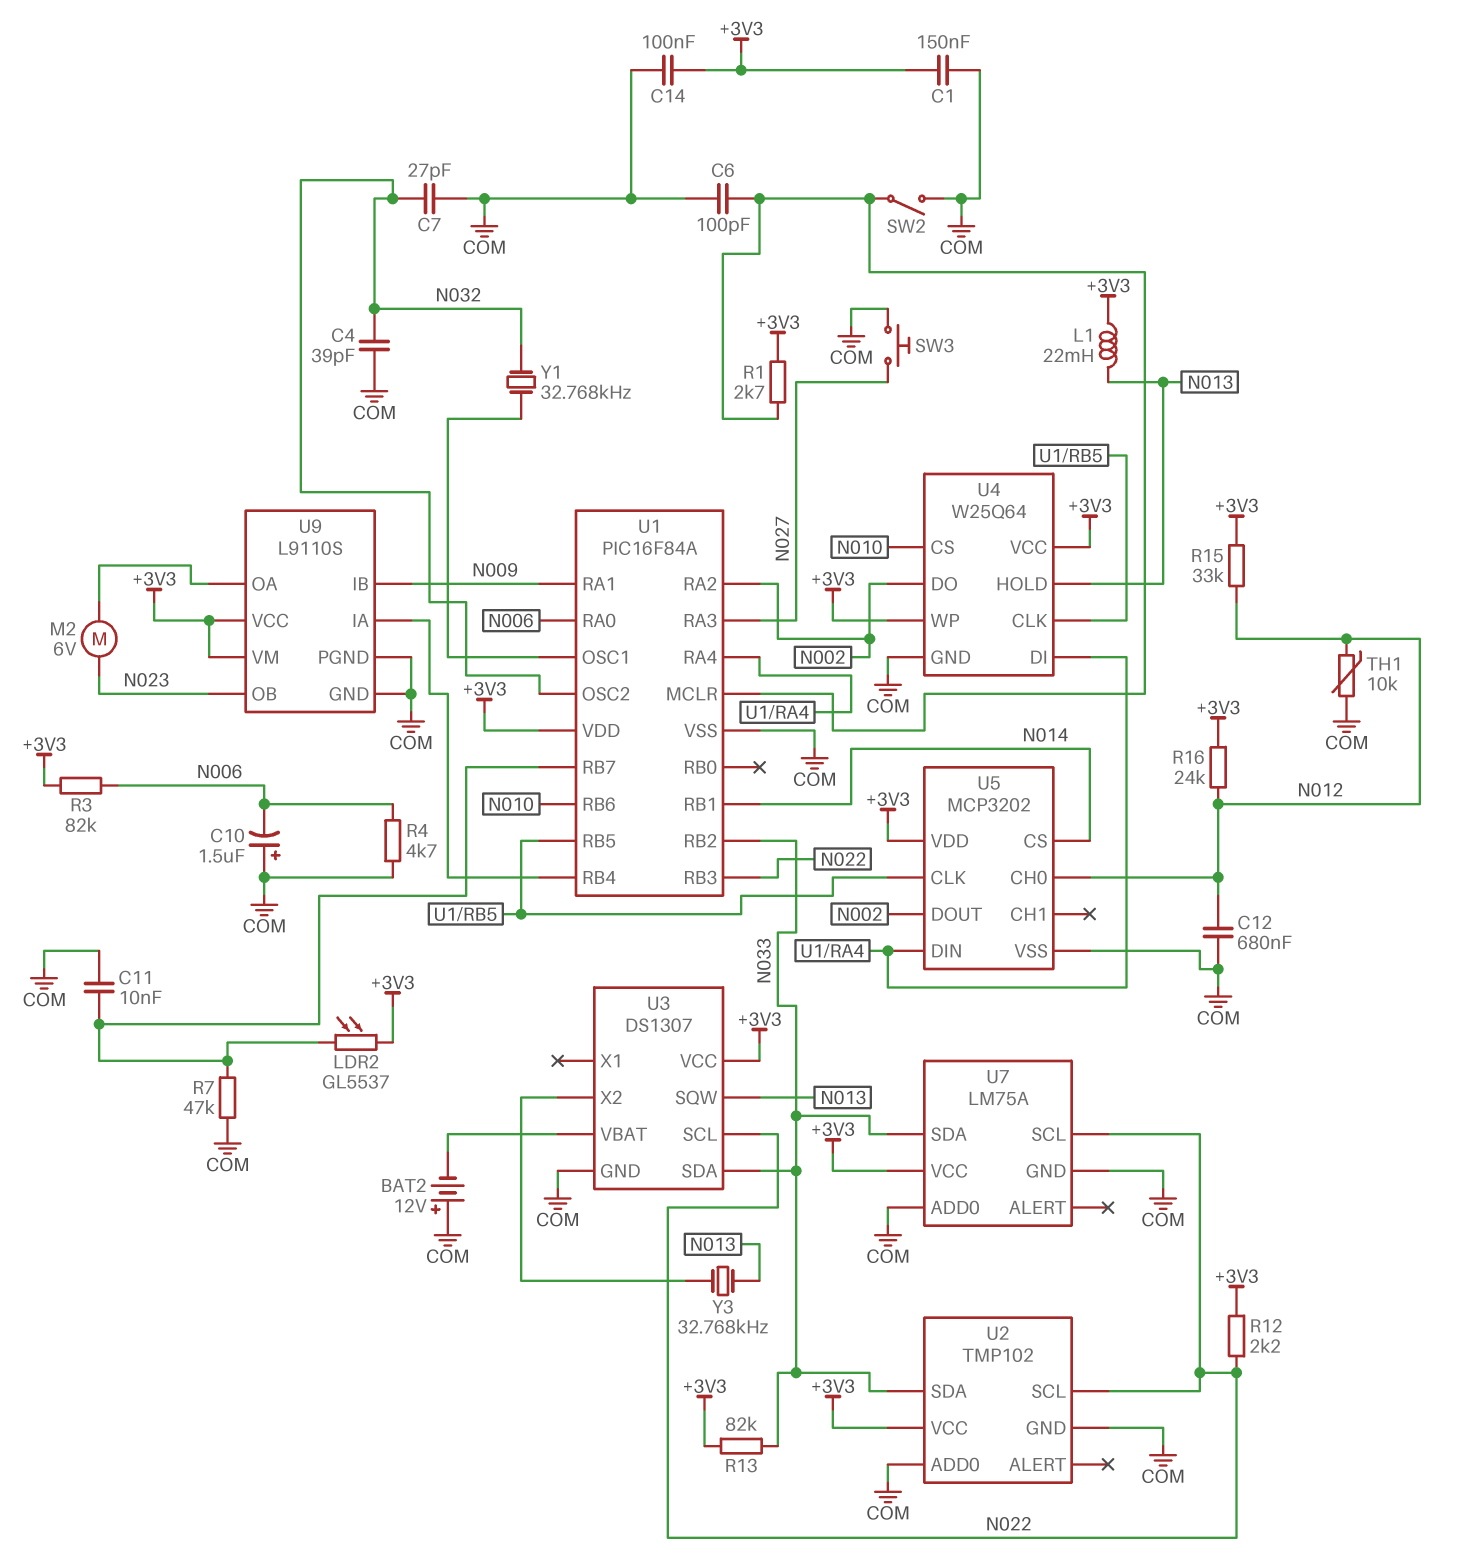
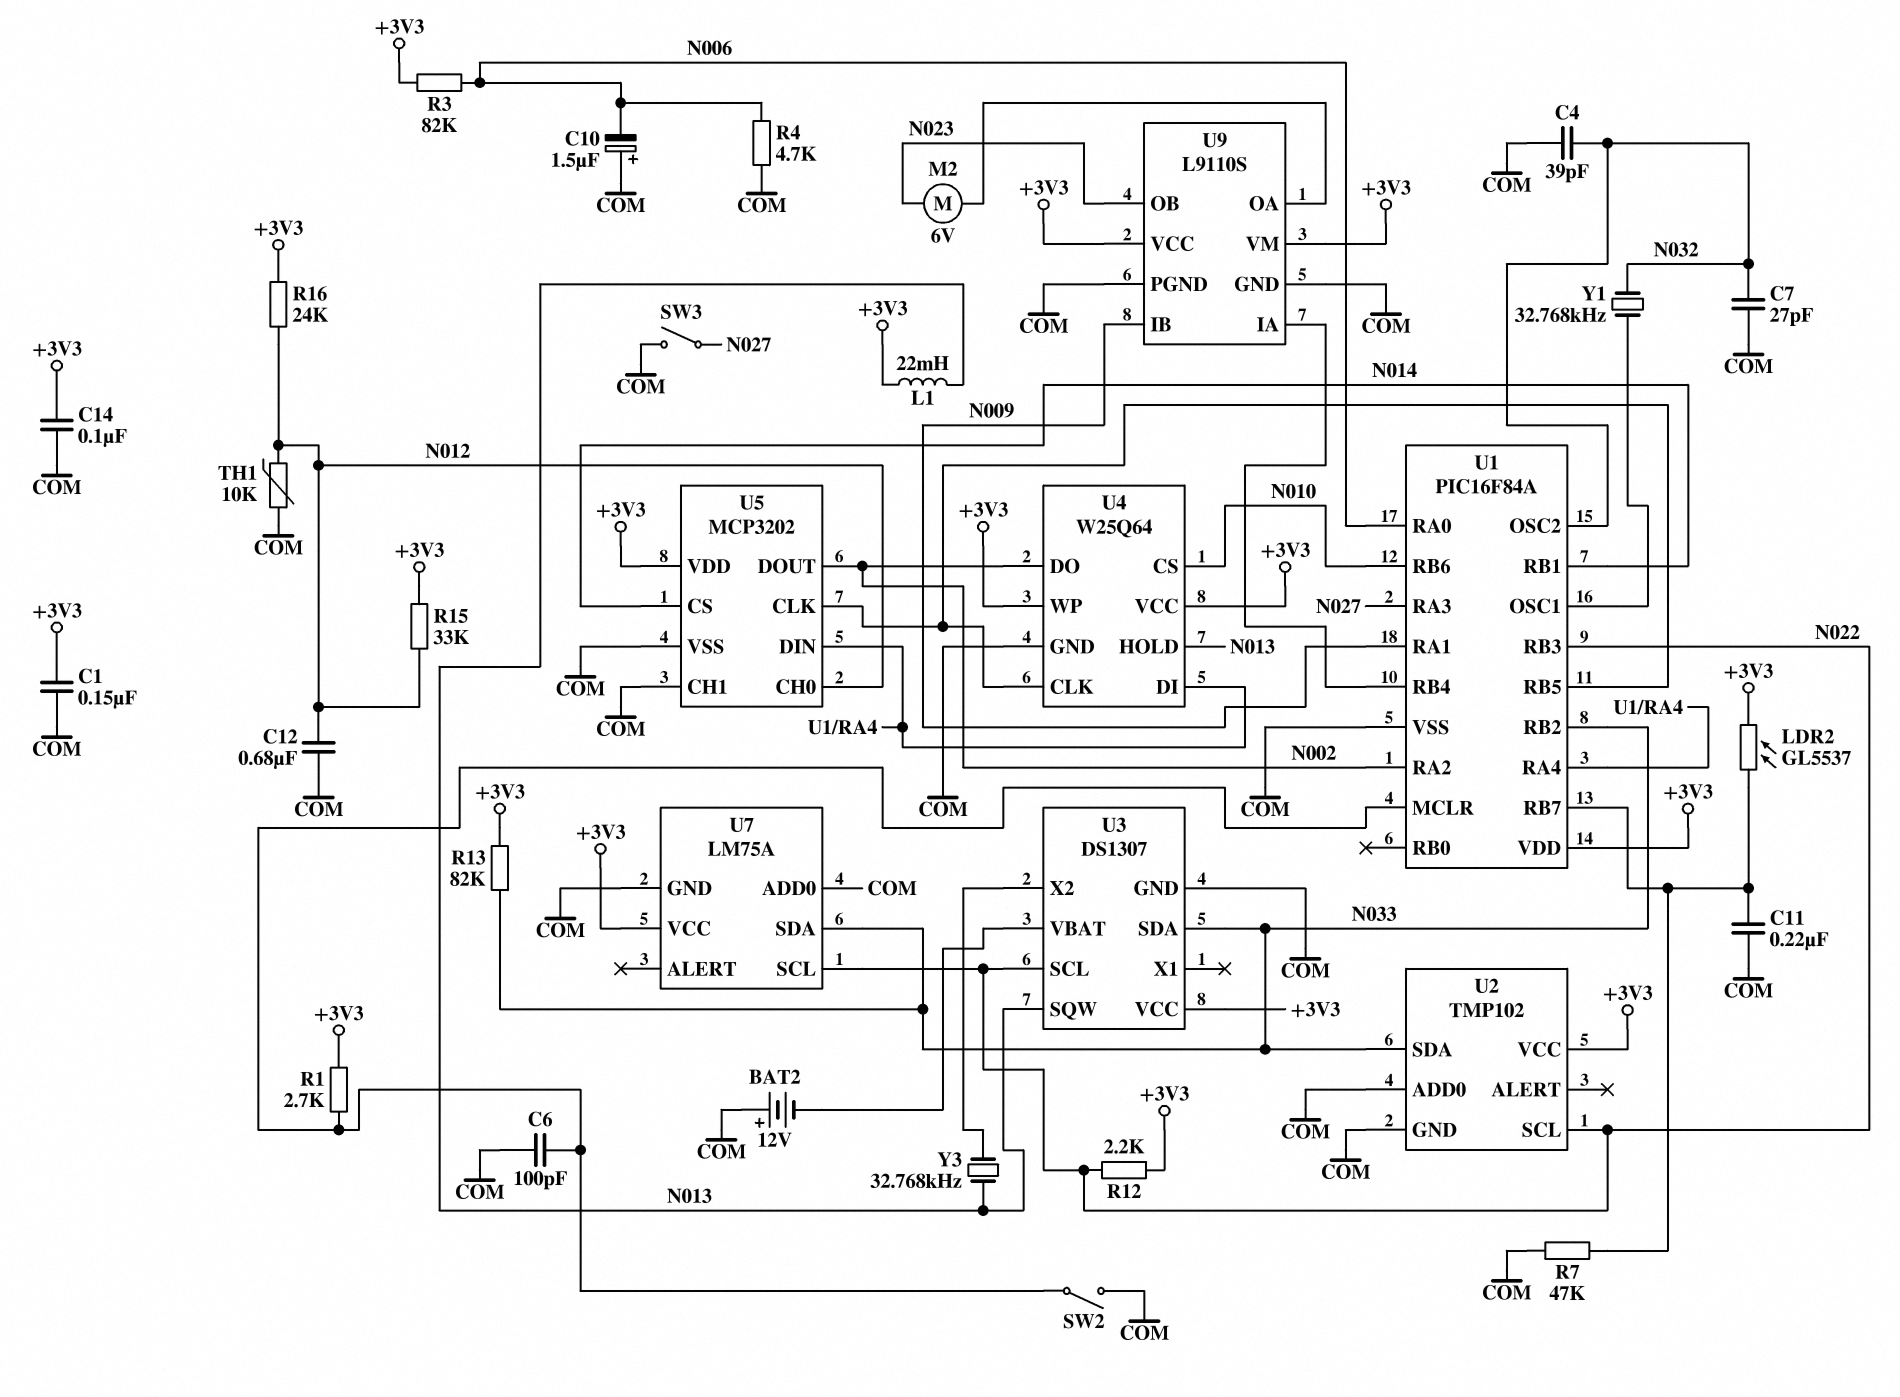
C11: 10nF (COM, U1/RB7) -> 220nF (COM, U1/RB7)
SW3: button (COM, N027) -> switch (COM, N027)
U5 pin CH1: none -> COM

